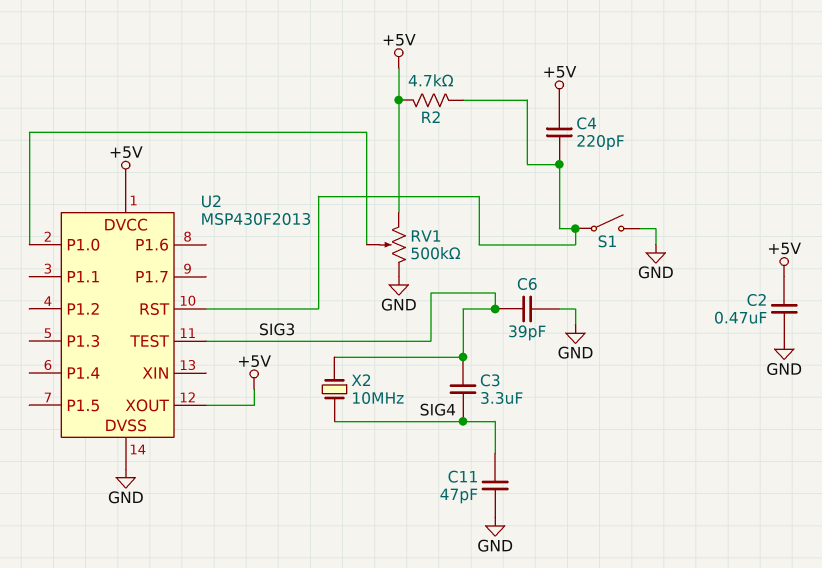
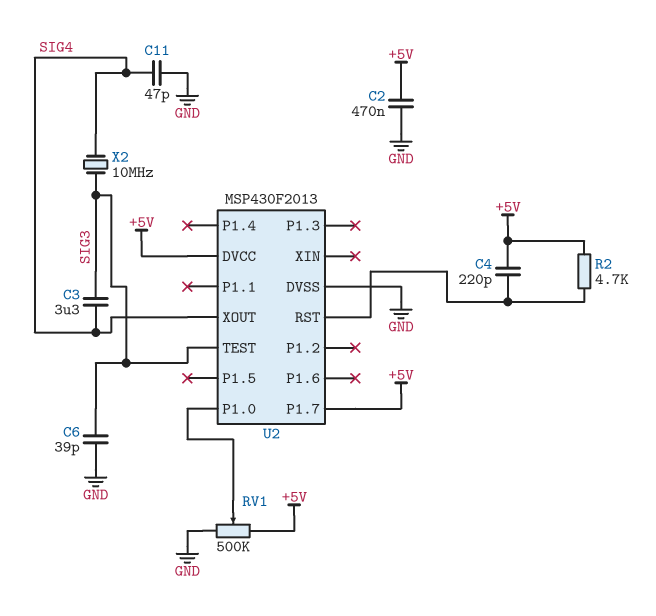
S1: switch (GND, U2/RST) -> none
U2 pin P1.7: none -> +5V
U2 pin XOUT: +5V -> SIG4

